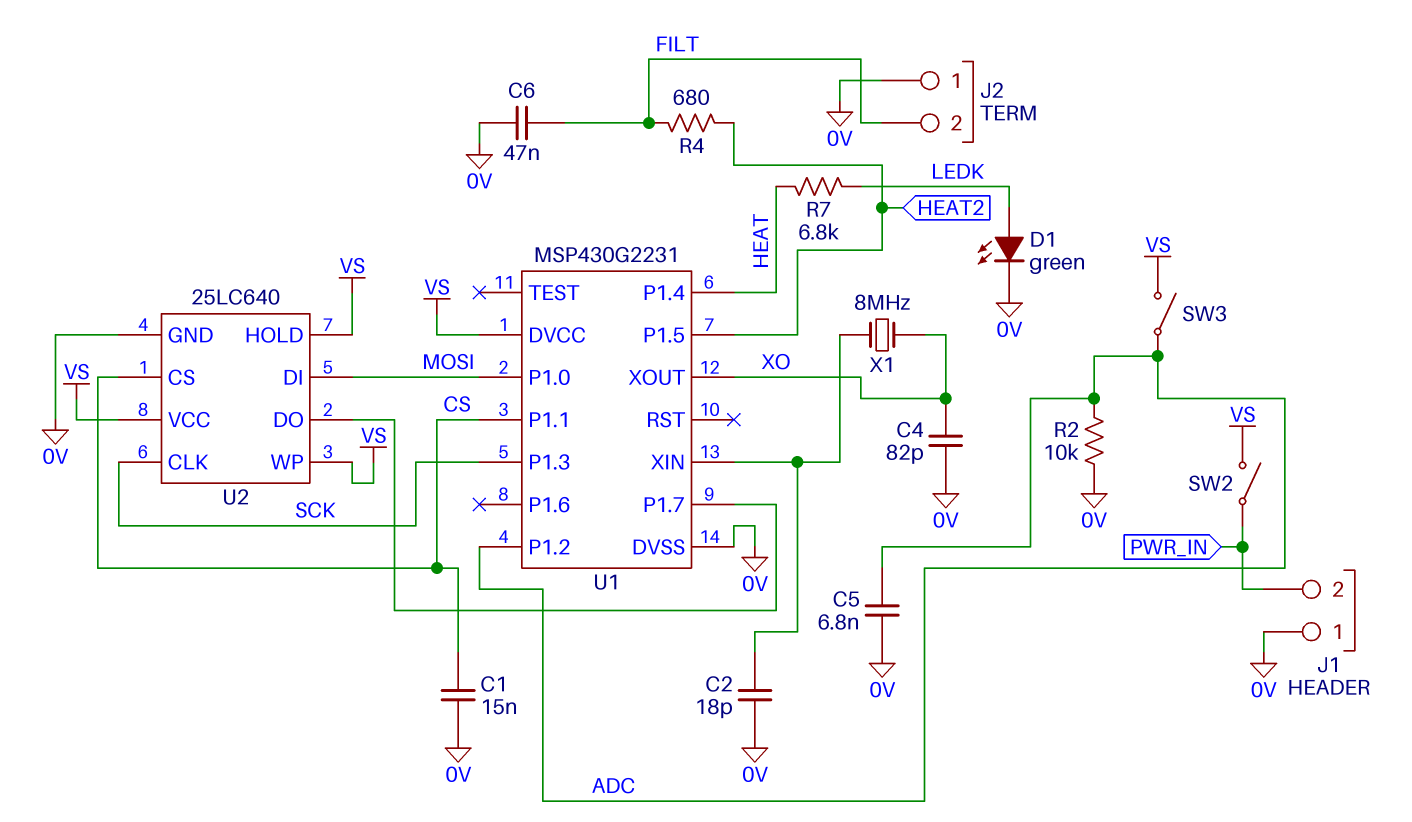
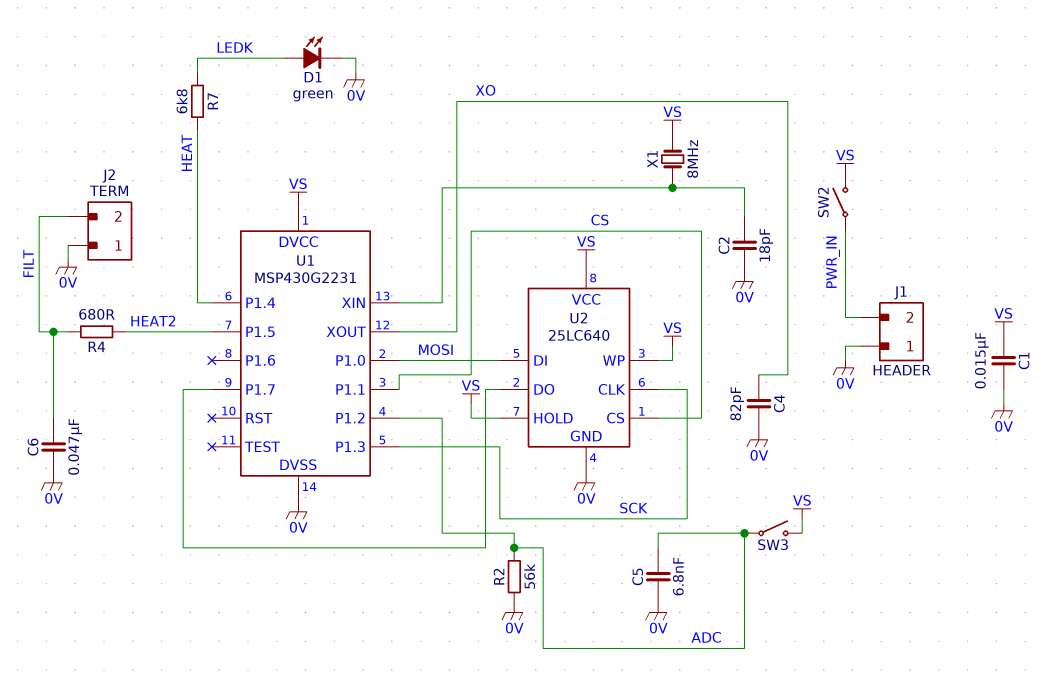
C1: 15nF (0V, CS) -> 15nF (0V, VS)
R2: 10k (0V, ADC) -> 56k (0V, ADC)
X1: 8MHz (U1/XIN, XO) -> 8MHz (U1/XIN, VS)

